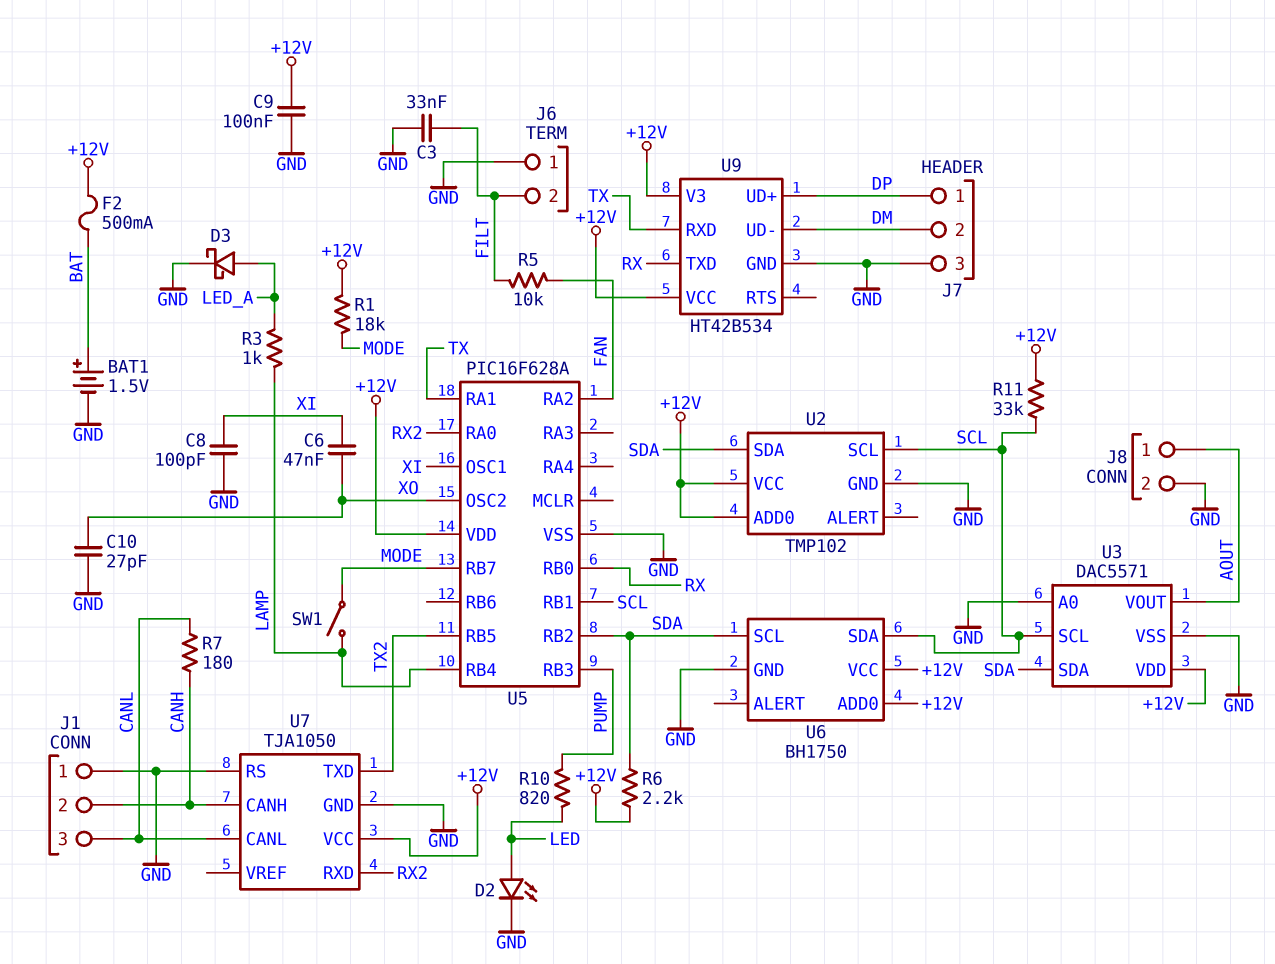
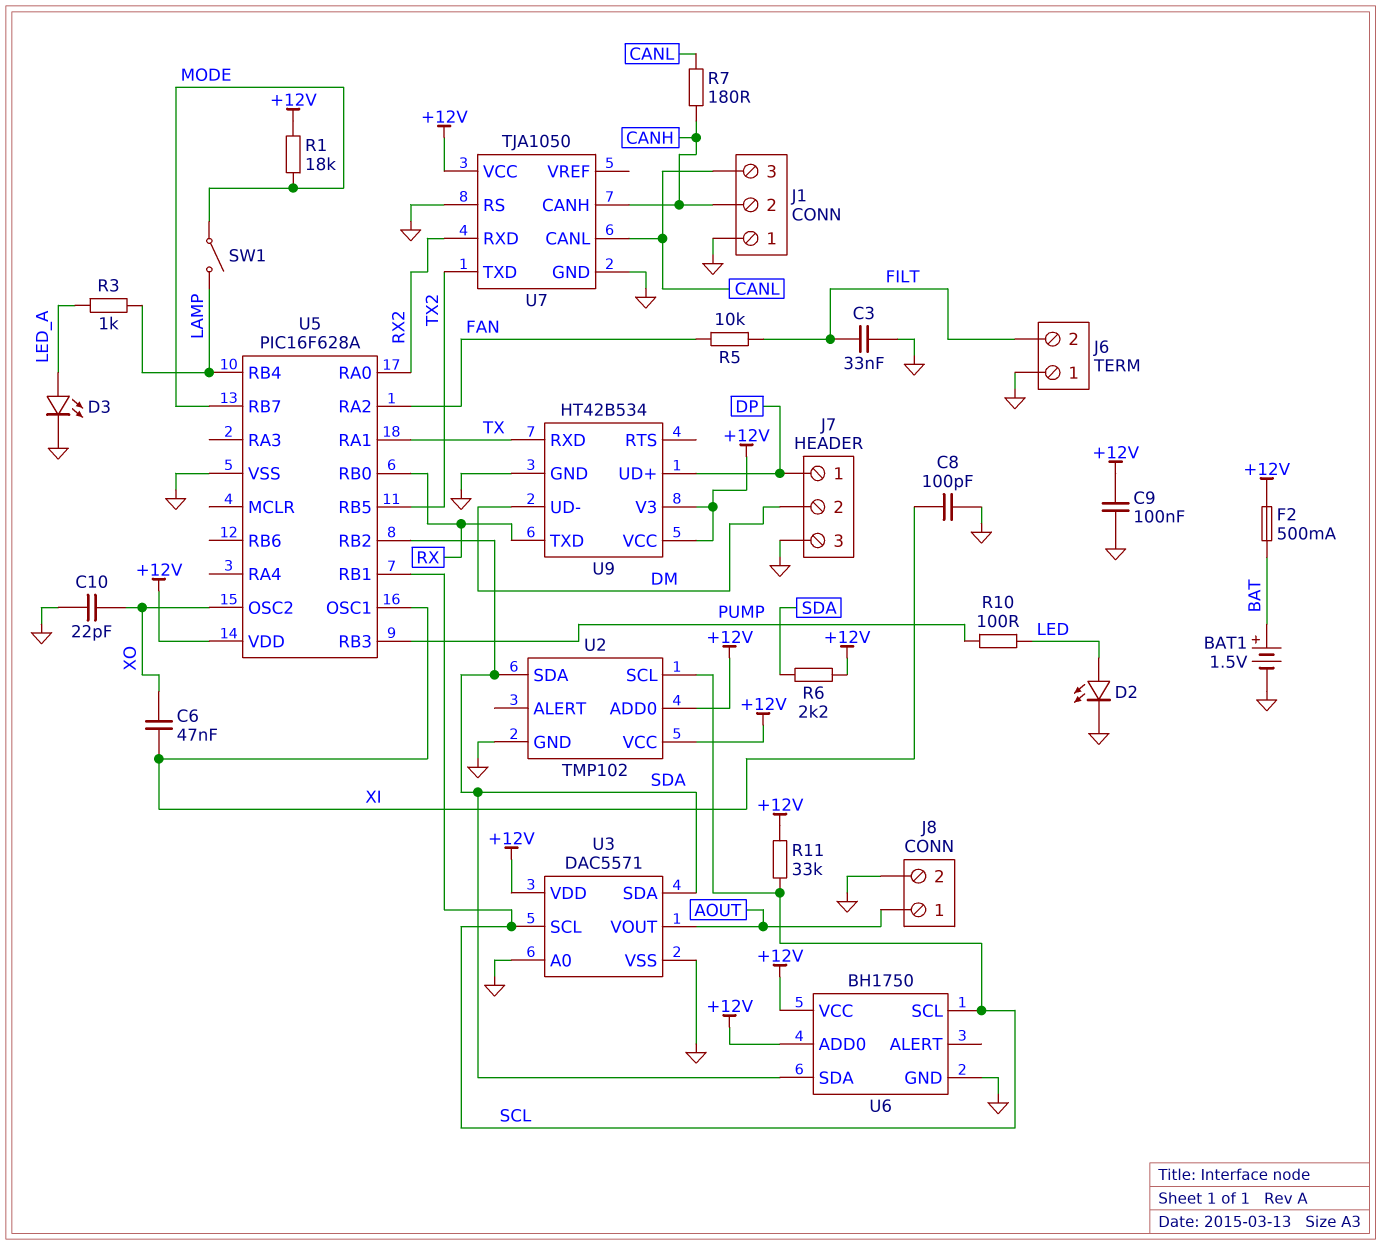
C10: 27pF (GND, XO) -> 22pF (GND, XO)
D3: schottky (A LED_A, K GND) -> LED (A LED_A, K GND)
R10: 820 (LED, PUMP) -> 100 (LED, PUMP)
U6 pin SCL: SDA -> SCL
U6 pin SDA: SCL -> SDA

